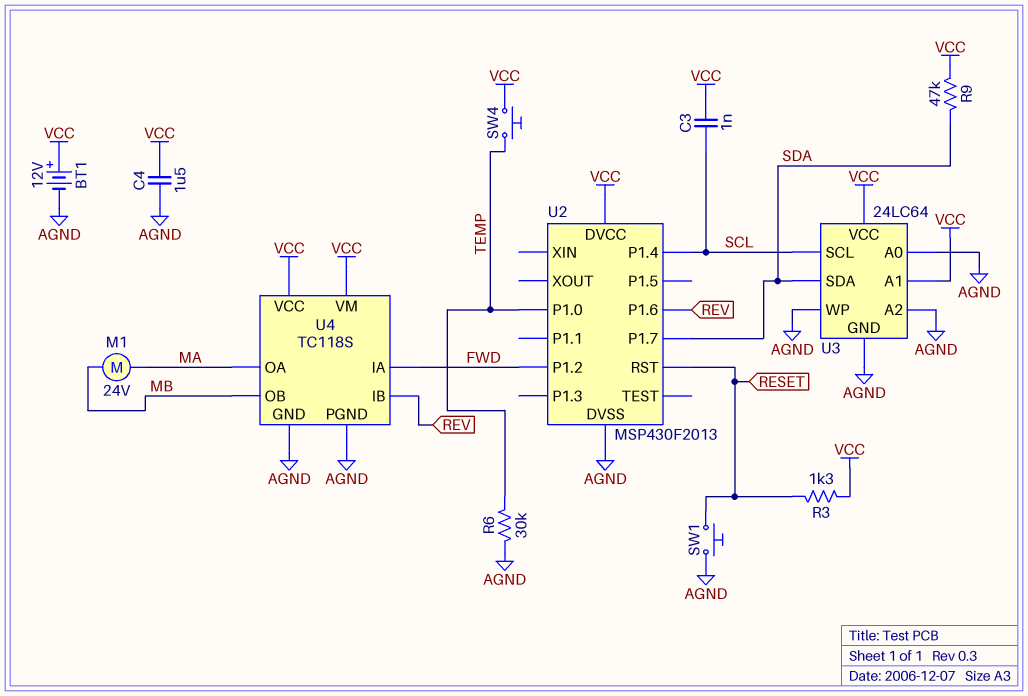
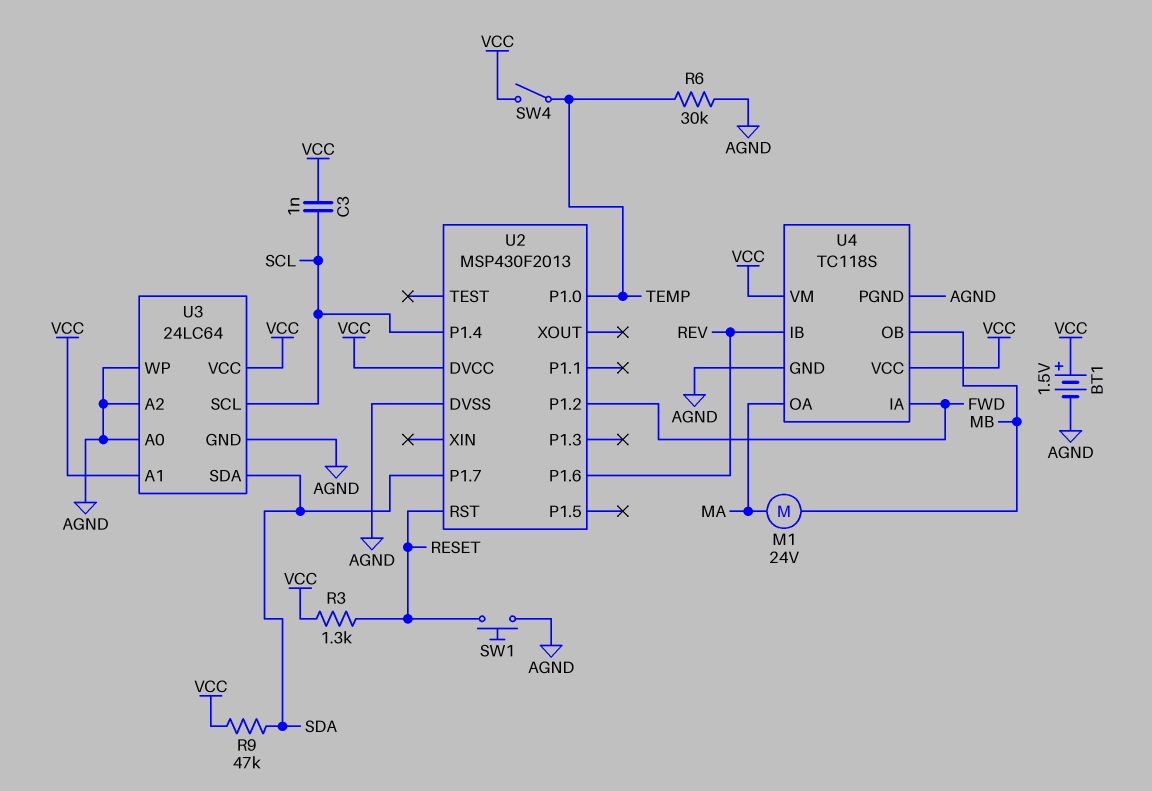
BT1: 12V (plus VCC, minus AGND) -> 1.5V (plus VCC, minus AGND)
C4: 1.5uF (AGND, VCC) -> none
SW4: button (TEMP, VCC) -> switch (TEMP, VCC)

